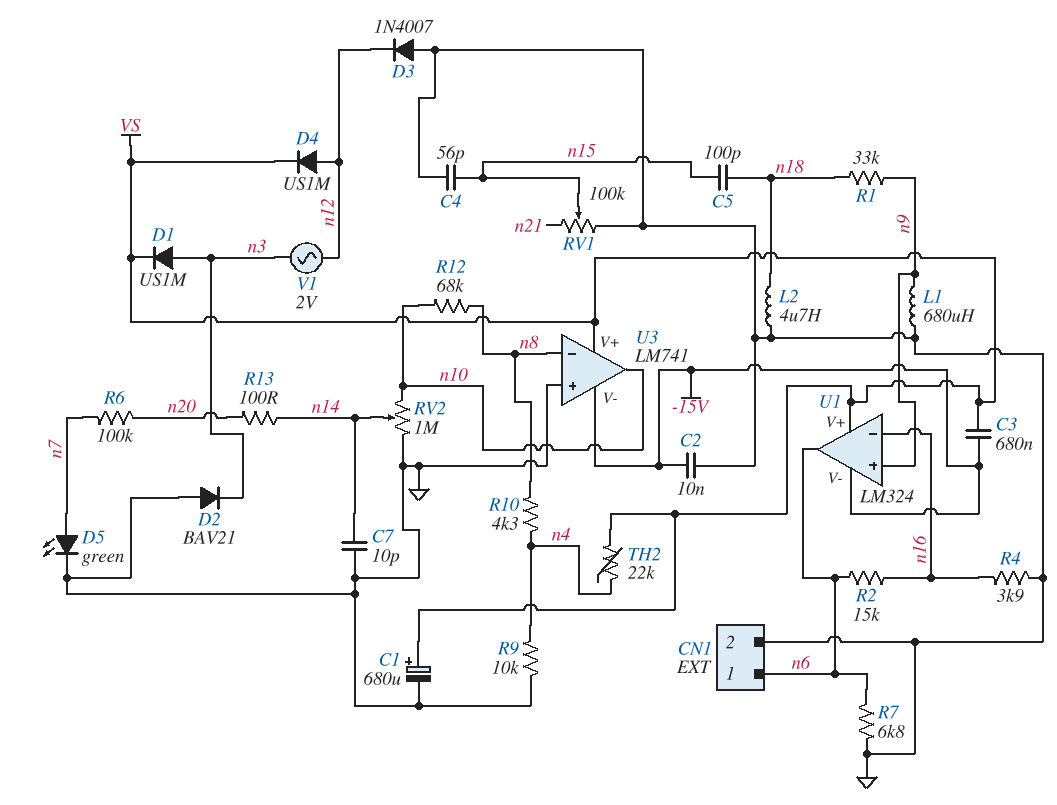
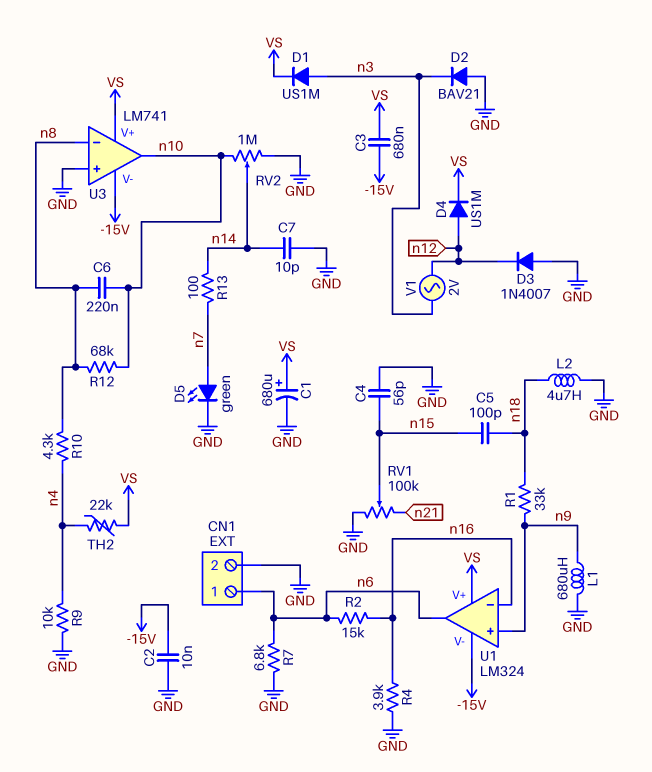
C6: none -> 220nF (n8, n10)
R6: 100k (n7, n20) -> none
R13: 100 (n14, n20) -> 100 (n7, n14)

